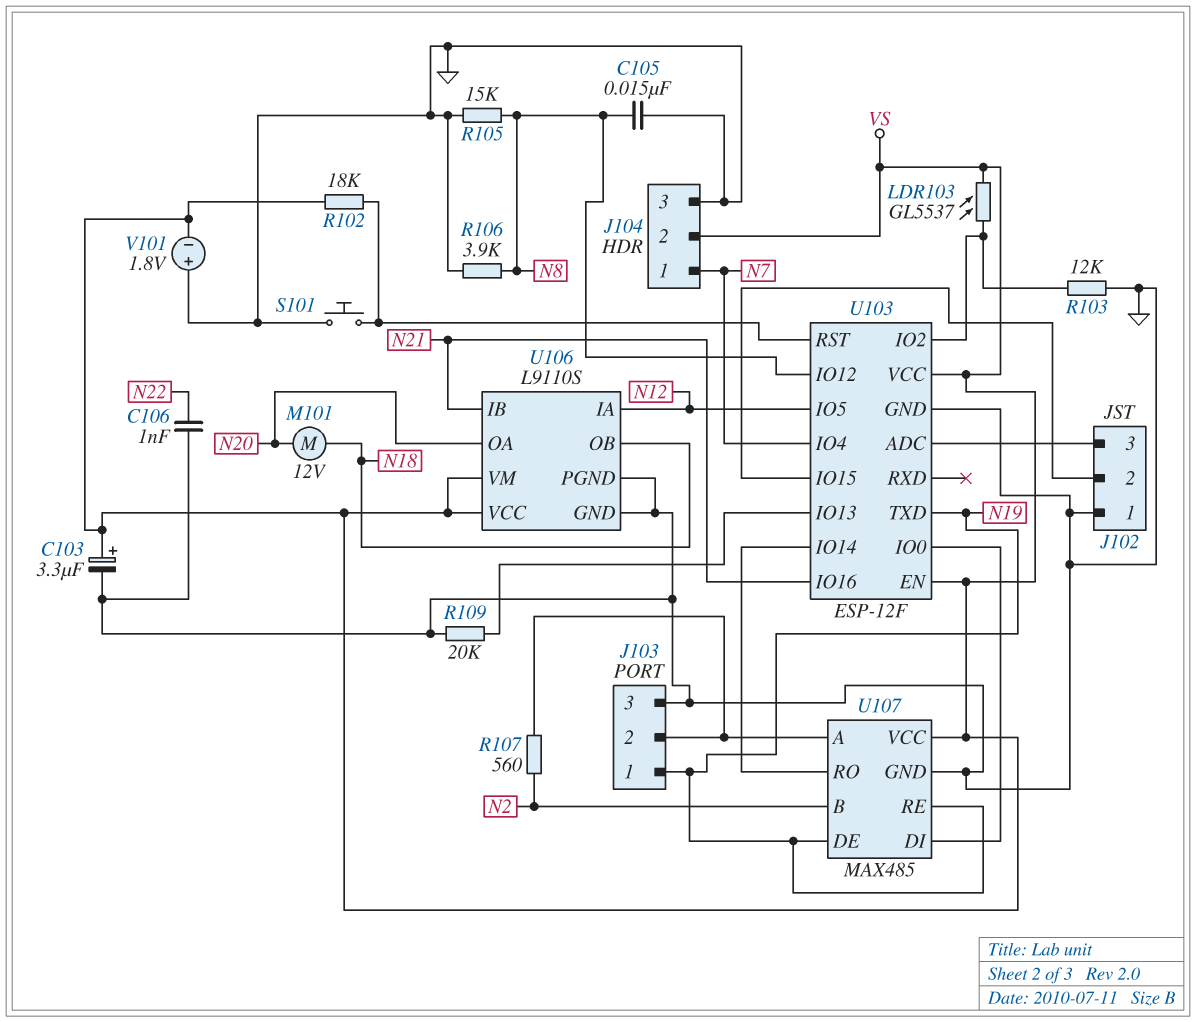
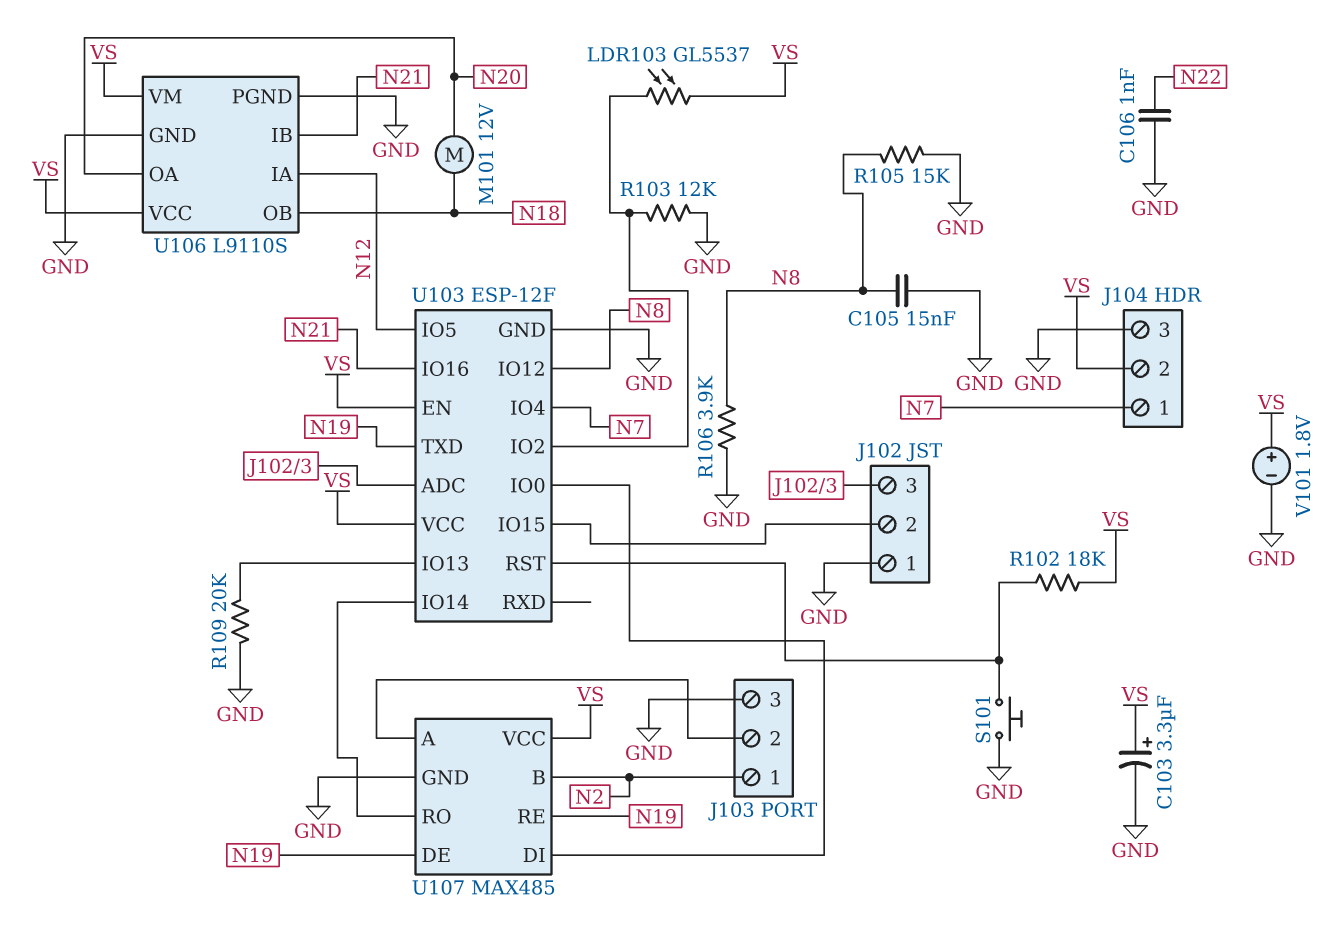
J103 pin 1: N19 -> N2
R107: 560 (J103/2, N2) -> none
V101: 1.8V (plus GND, minus VS) -> 1.8V (plus VS, minus GND)

